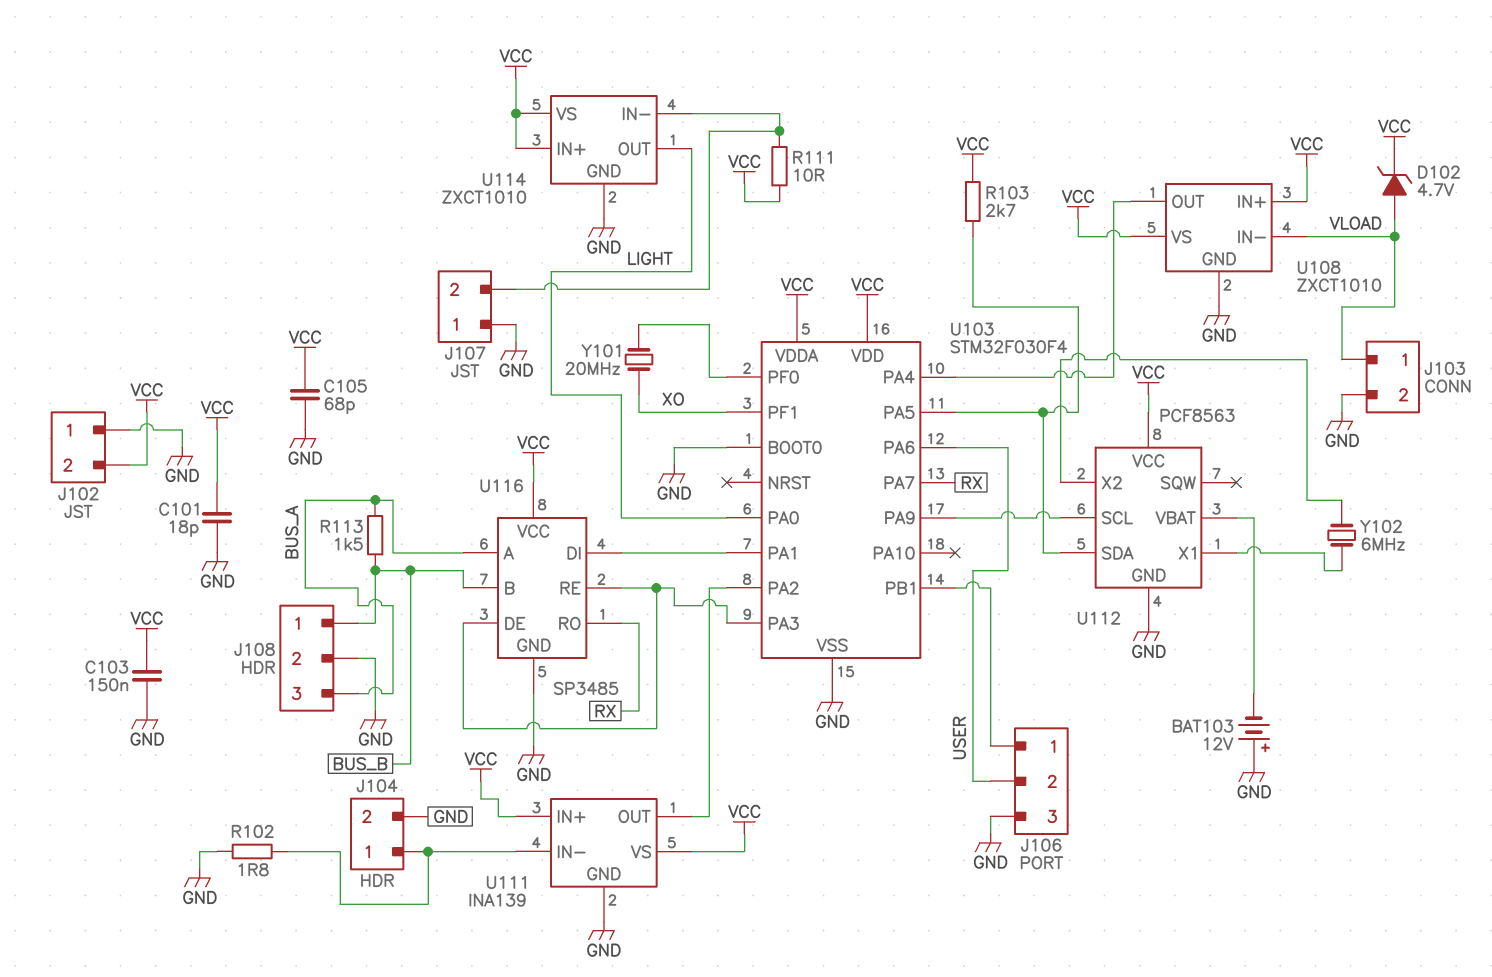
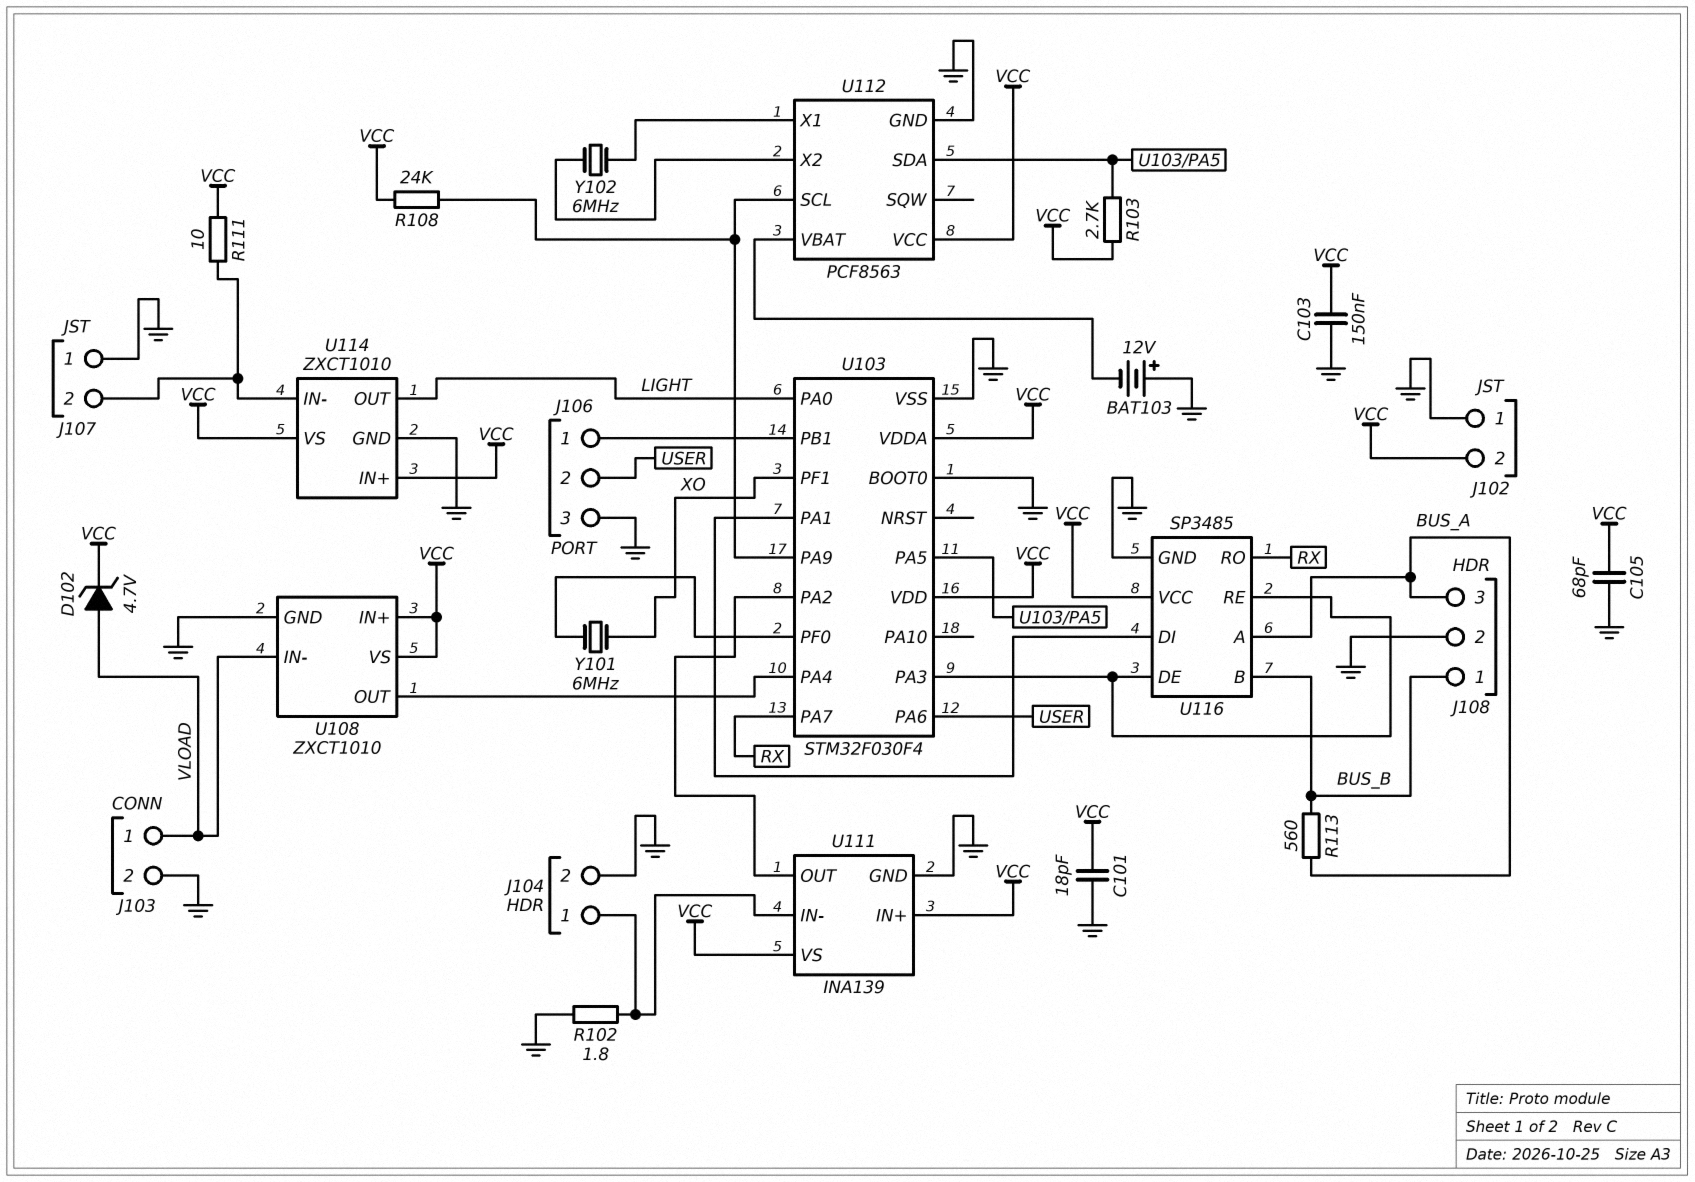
R108: none -> 24k (U103/PA9, VCC)
R113: 1.5k (BUS_A, BUS_B) -> 560 (BUS_A, BUS_B)
Y101: 20MHz (U103/PF0, XO) -> 6MHz (U103/PF0, XO)

